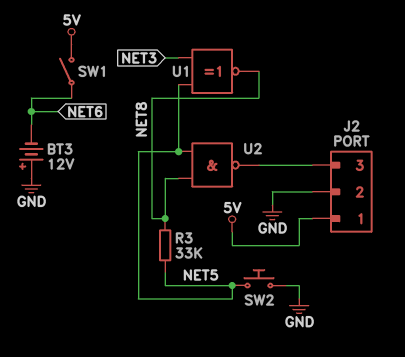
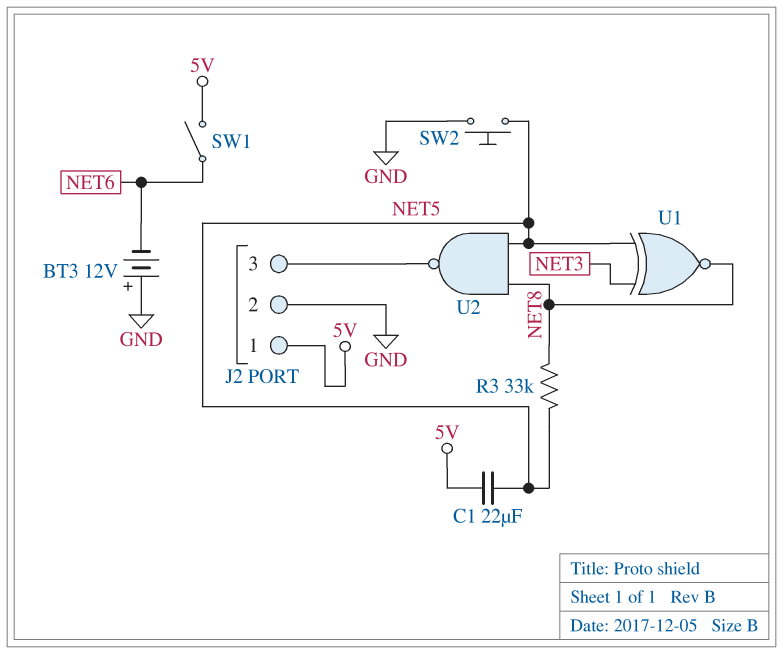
C1: none -> 22uF (5V, NET5)

